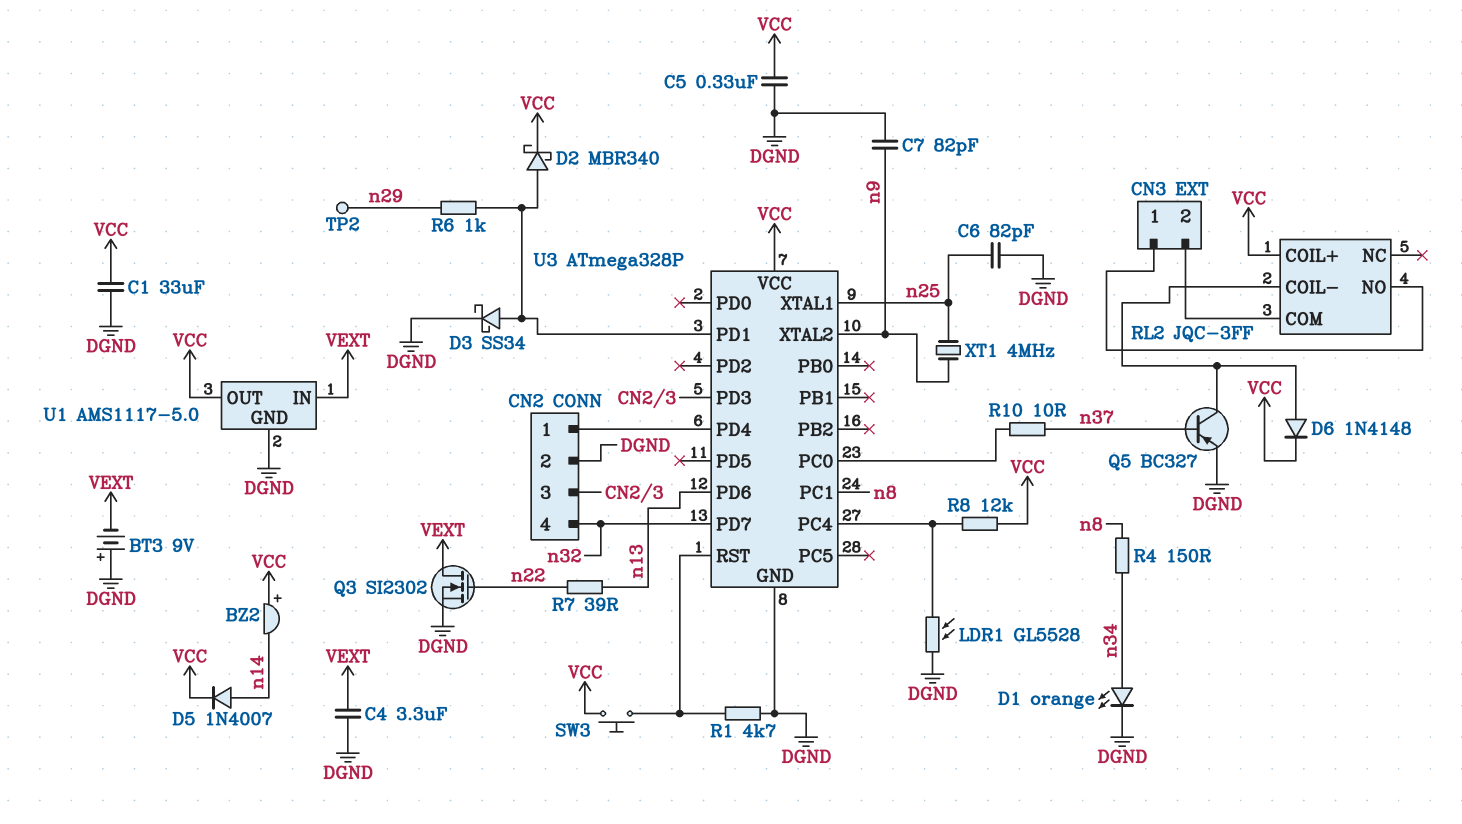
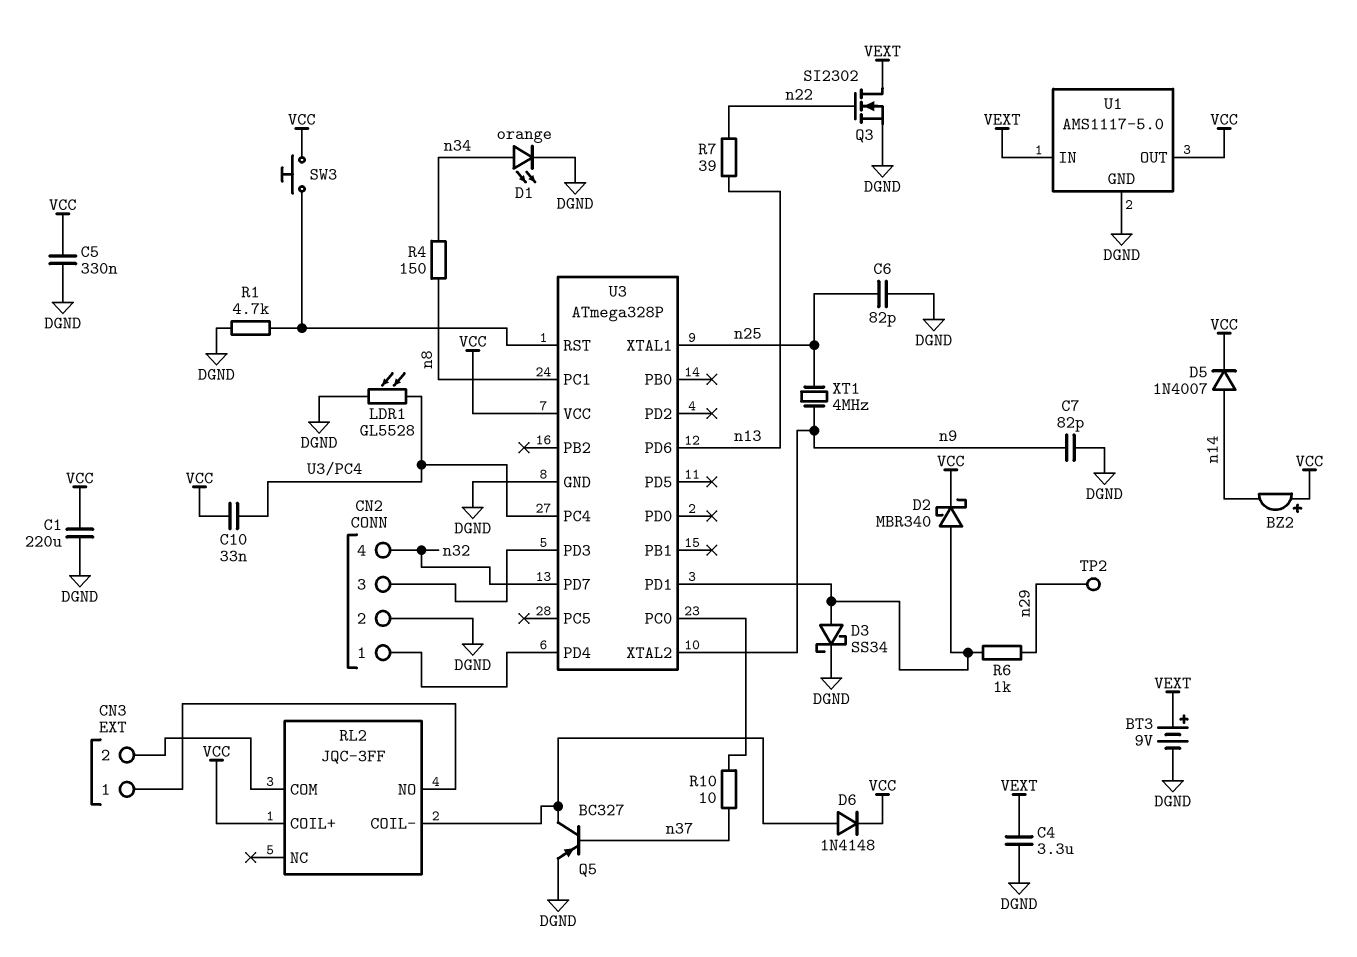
BT3: 9V (plus DGND, minus VEXT) -> 9V (plus VEXT, minus DGND)
C1: 33uF (DGND, VCC) -> 220uF (DGND, VCC)
C10: none -> 33nF (U3/PC4, VCC)
R8: 12k (U3/PC4, VCC) -> none

